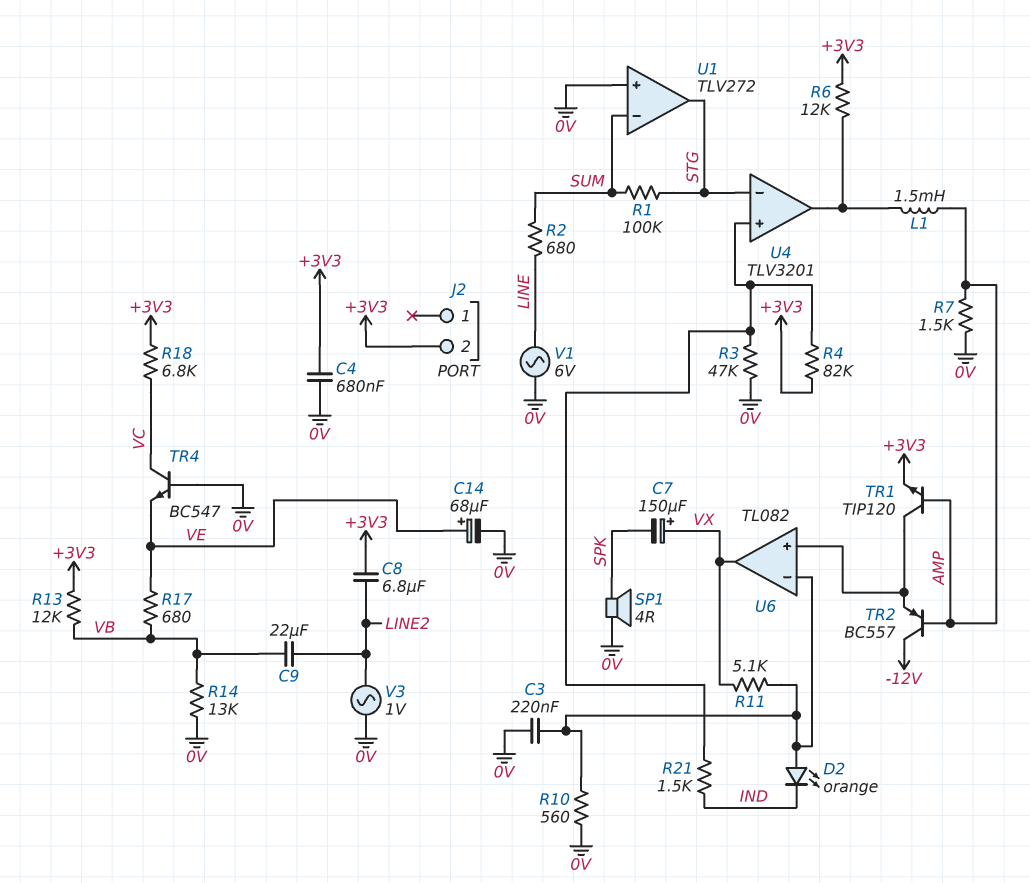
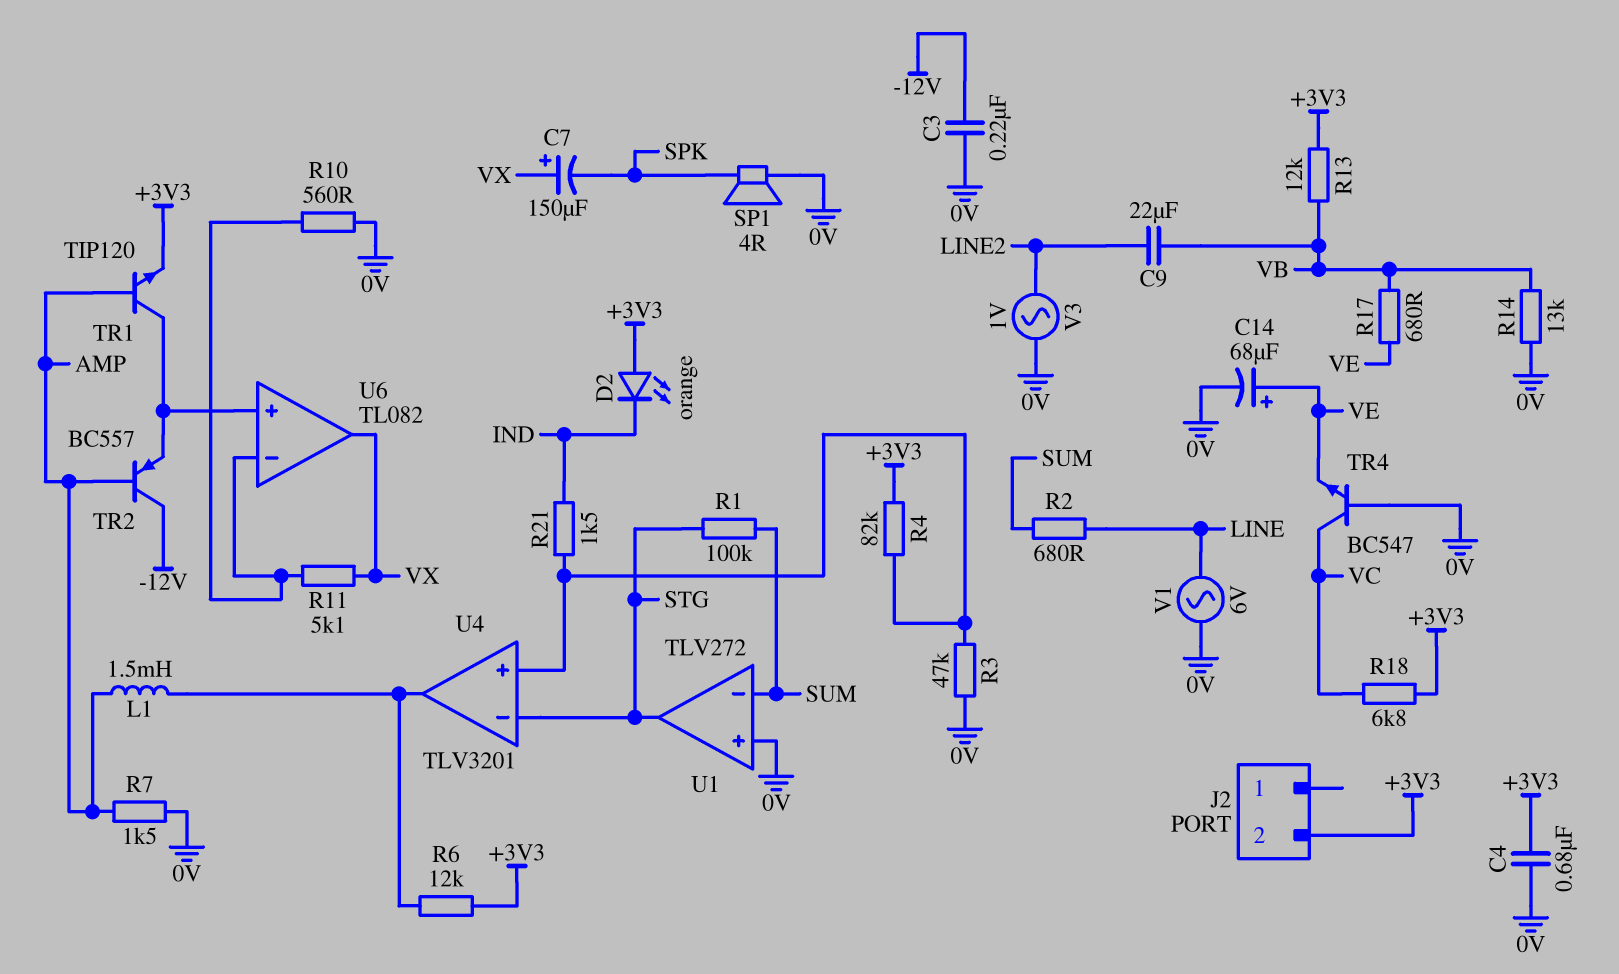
C3: 220nF (0V, U6/in-) -> 220nF (-12V, 0V)
C8: 6.8uF (+3V3, LINE2) -> none
D2: LED orange (A U6/in-, K IND) -> LED orange (A +3V3, K IND)

